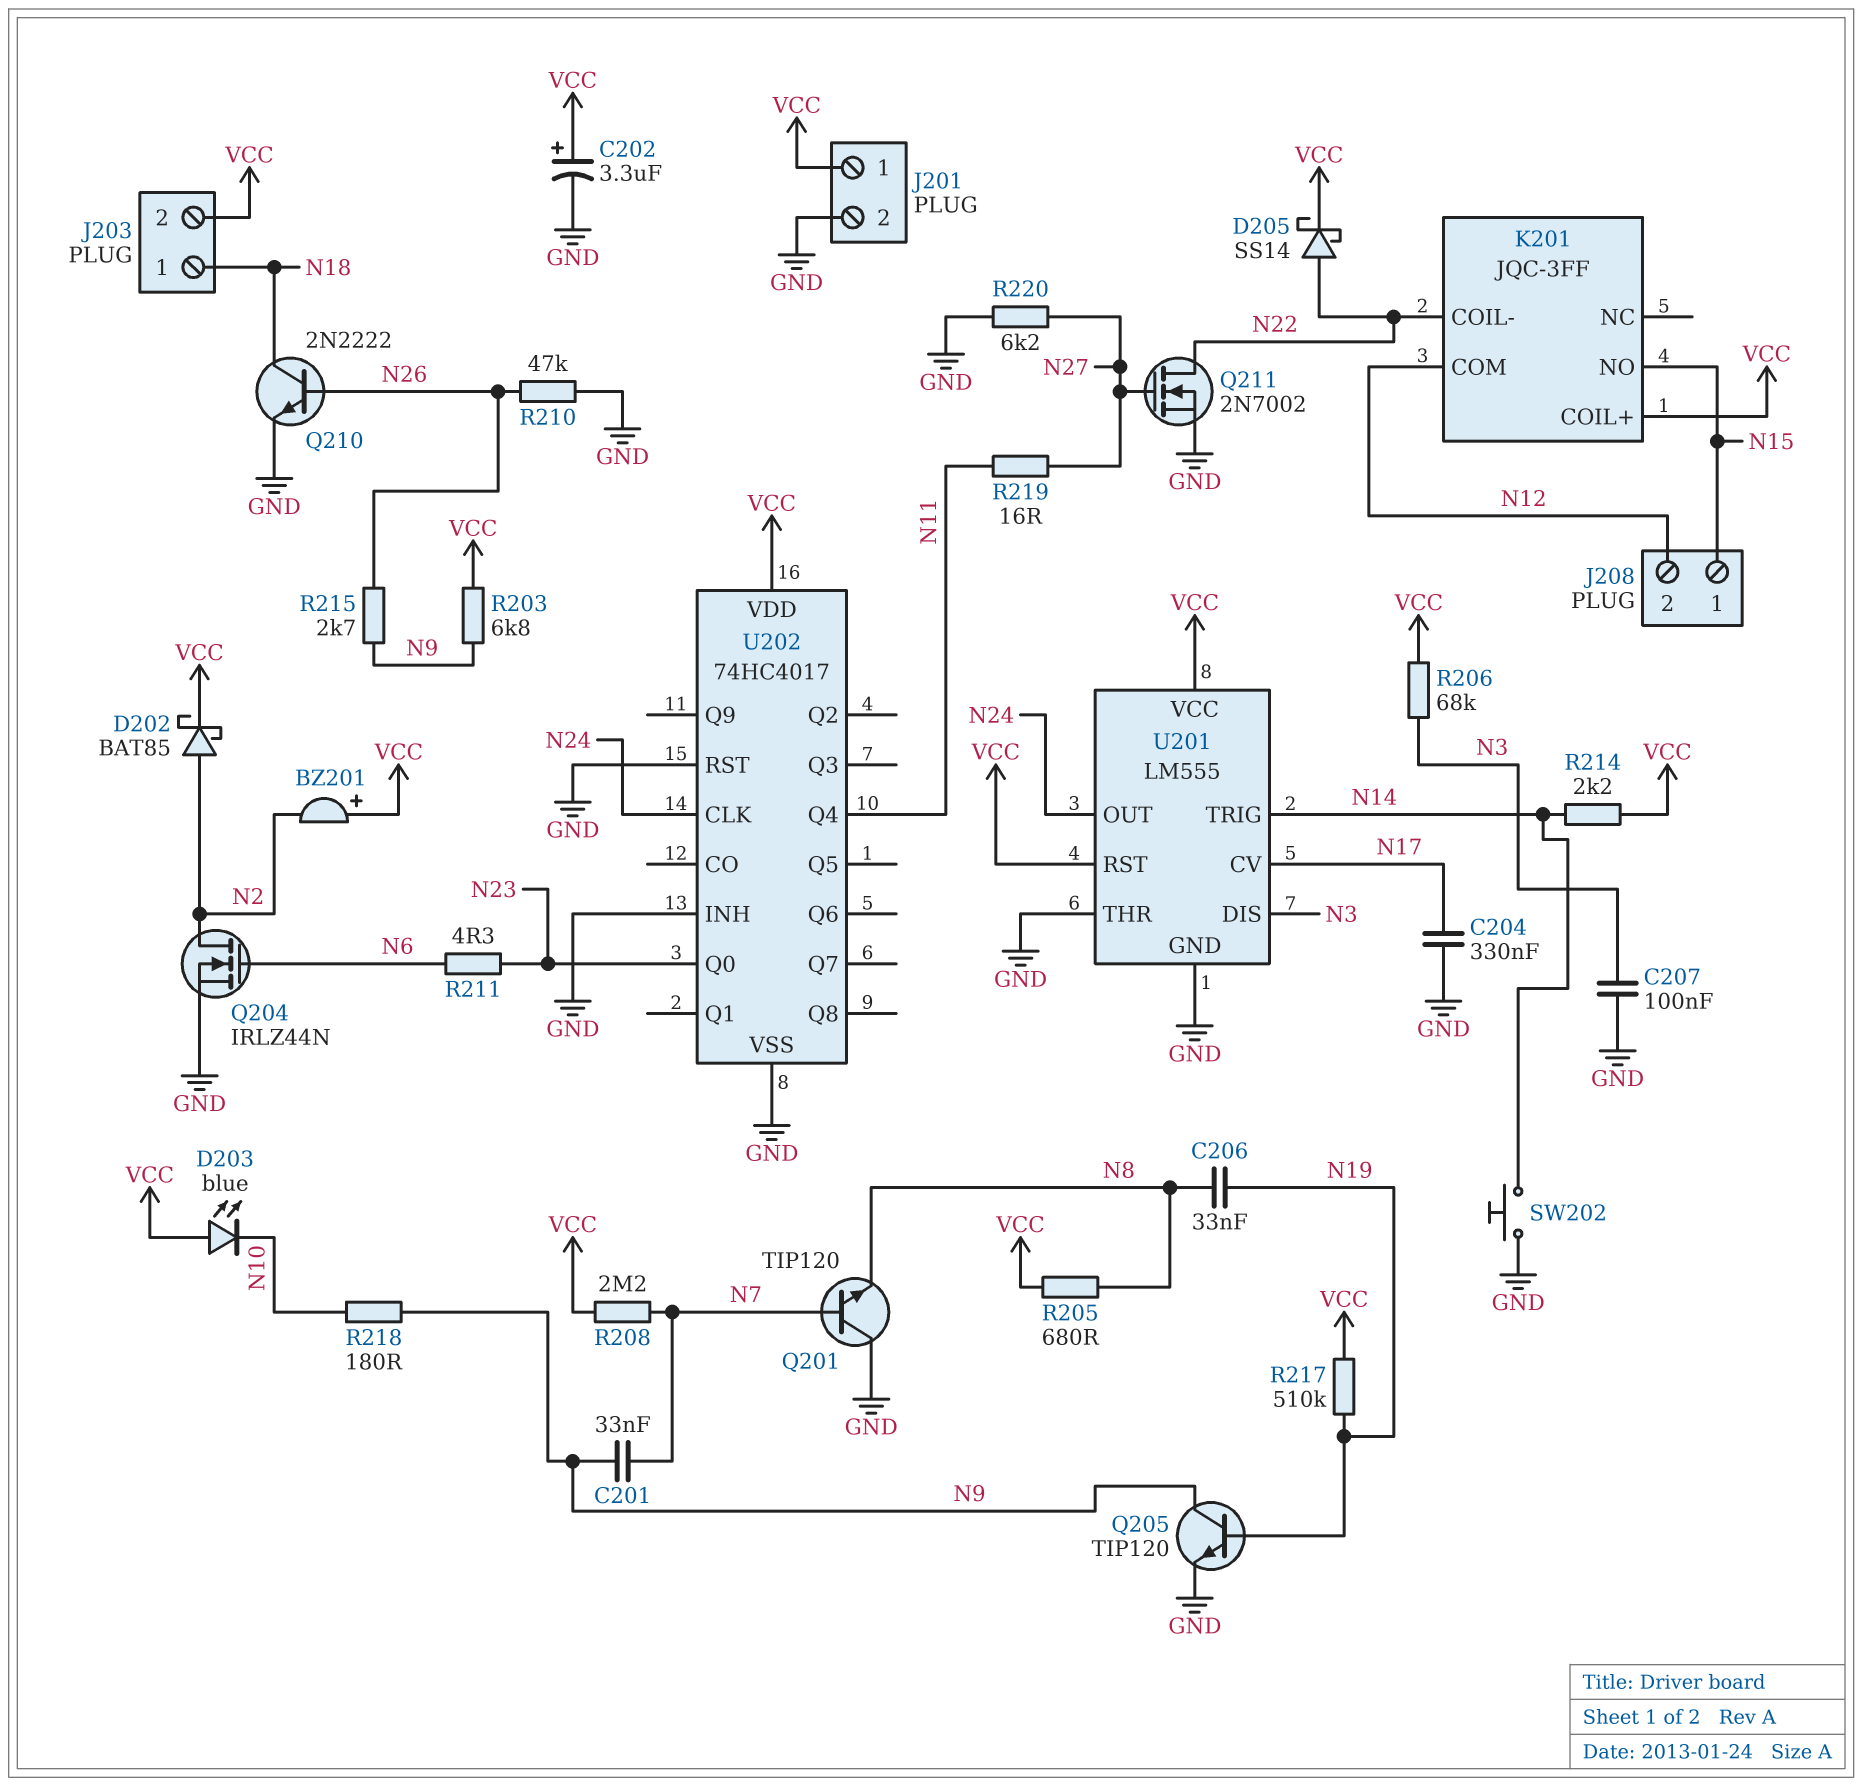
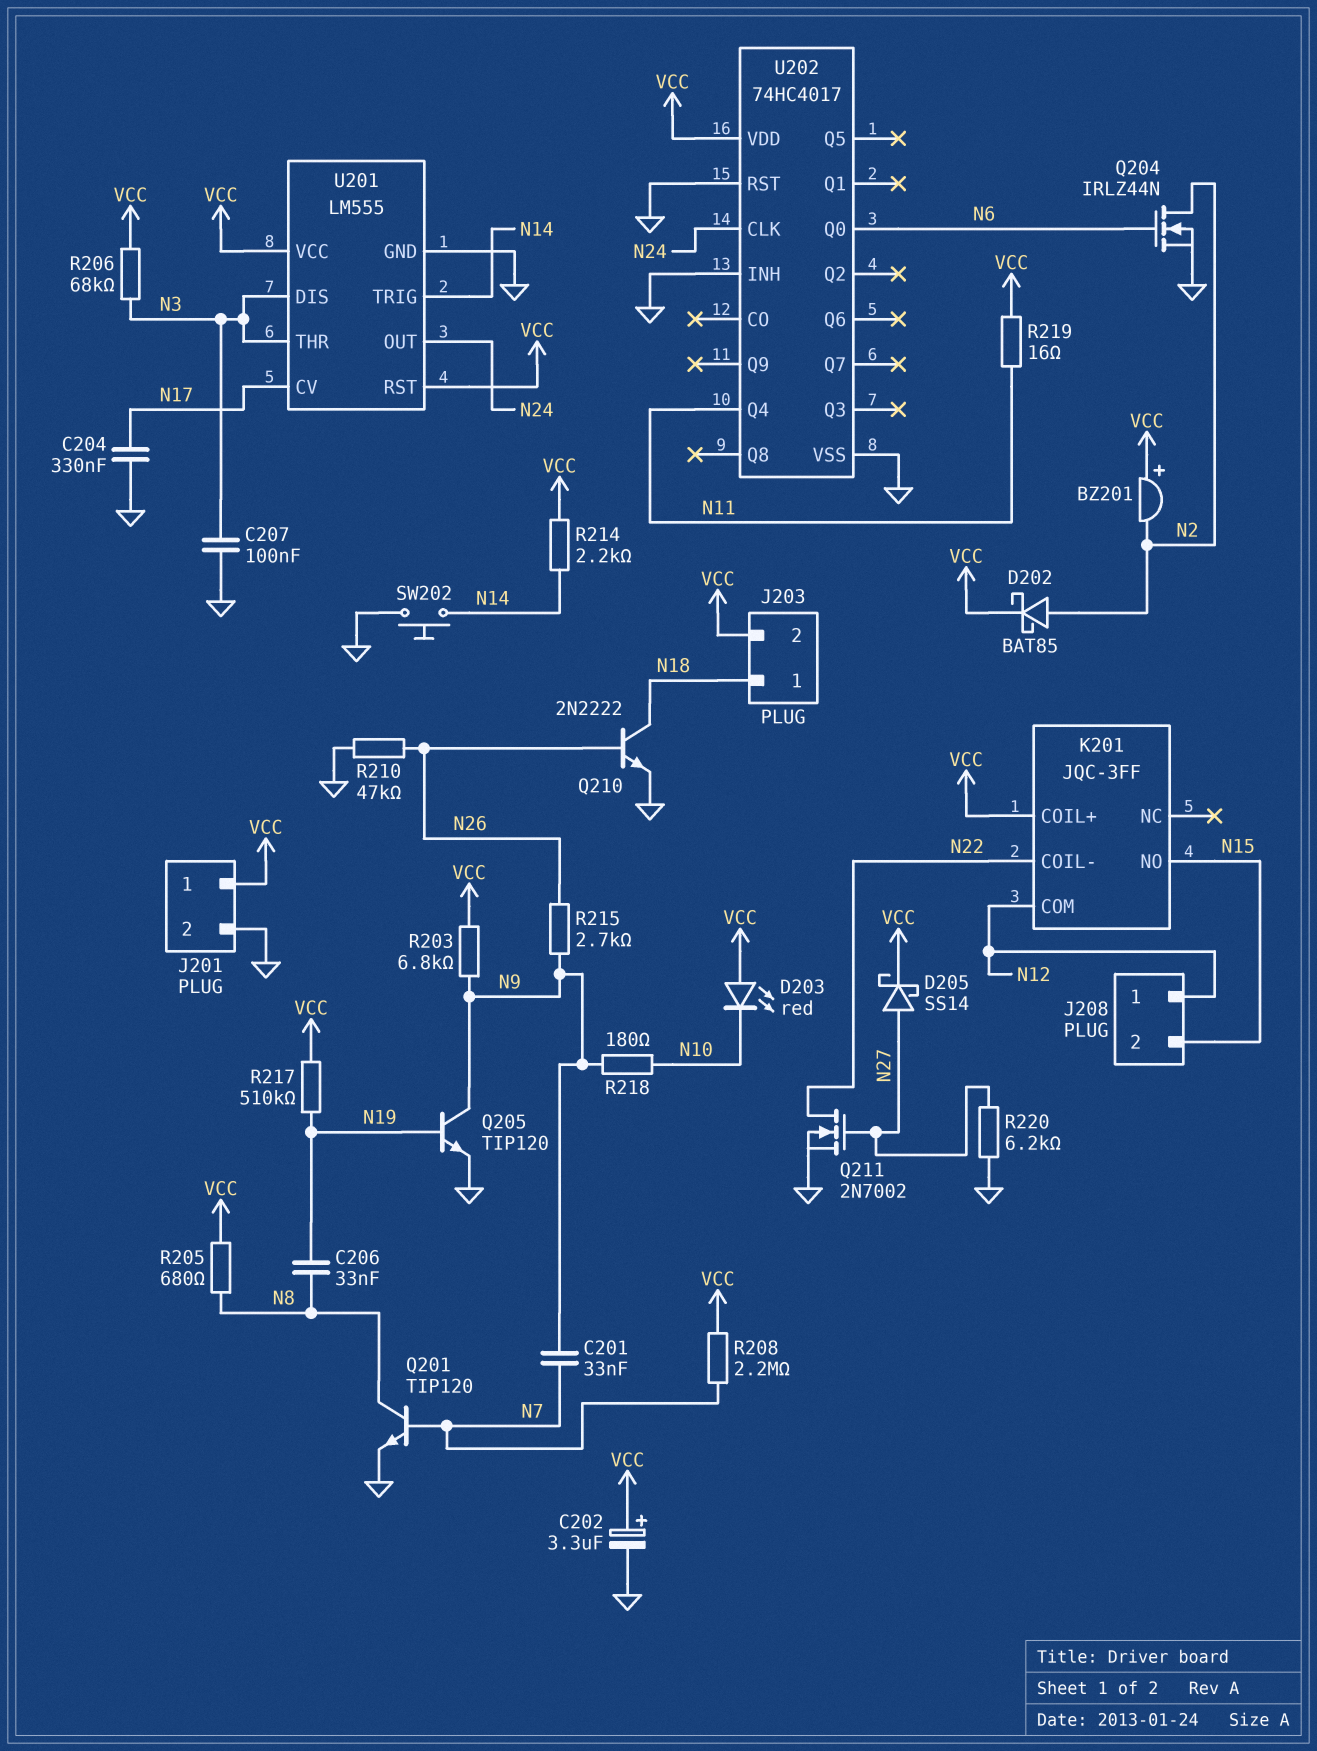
D203: LED blue (A VCC, K N10) -> LED red (A VCC, K N10)
D205: schottky SS14 (A N22, K VCC) -> schottky SS14 (A N27, K VCC)
J208 pin 1: N15 -> N12
J208 pin 2: N12 -> N15
Q201: NPN TIP120 (B N7, C GND, E N8) -> NPN TIP120 (B N7, C N8, E GND)
R211: 4.3 (N6, N23) -> none
R219: 16 (N11, N27) -> 16 (N11, VCC)
U201 pin THR: GND -> N3
U202 pin Q0: N23 -> N6

